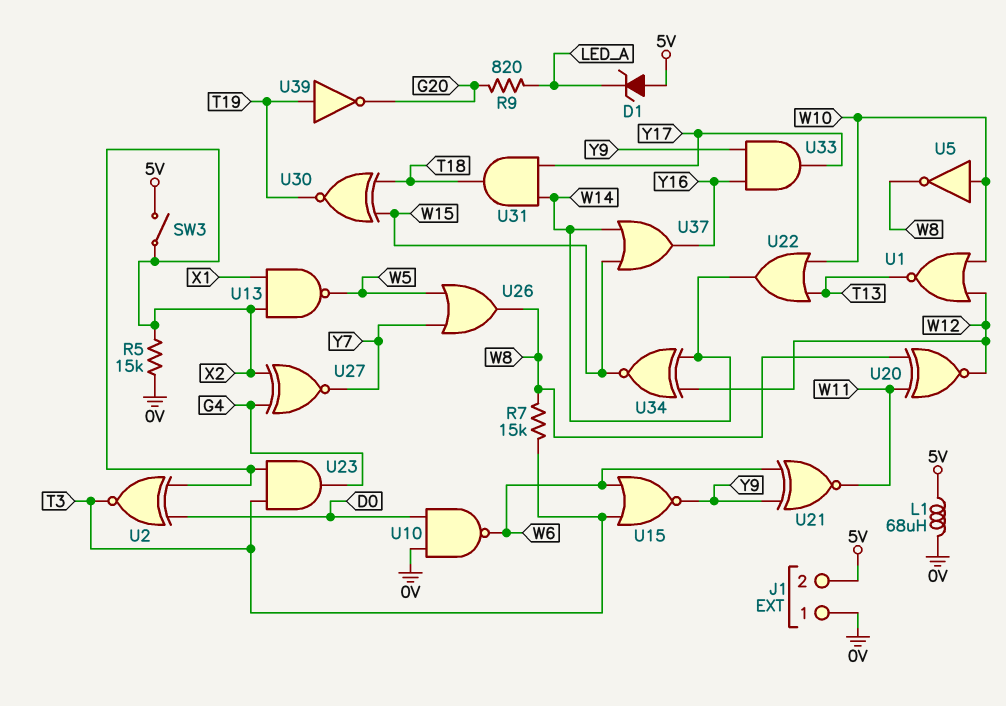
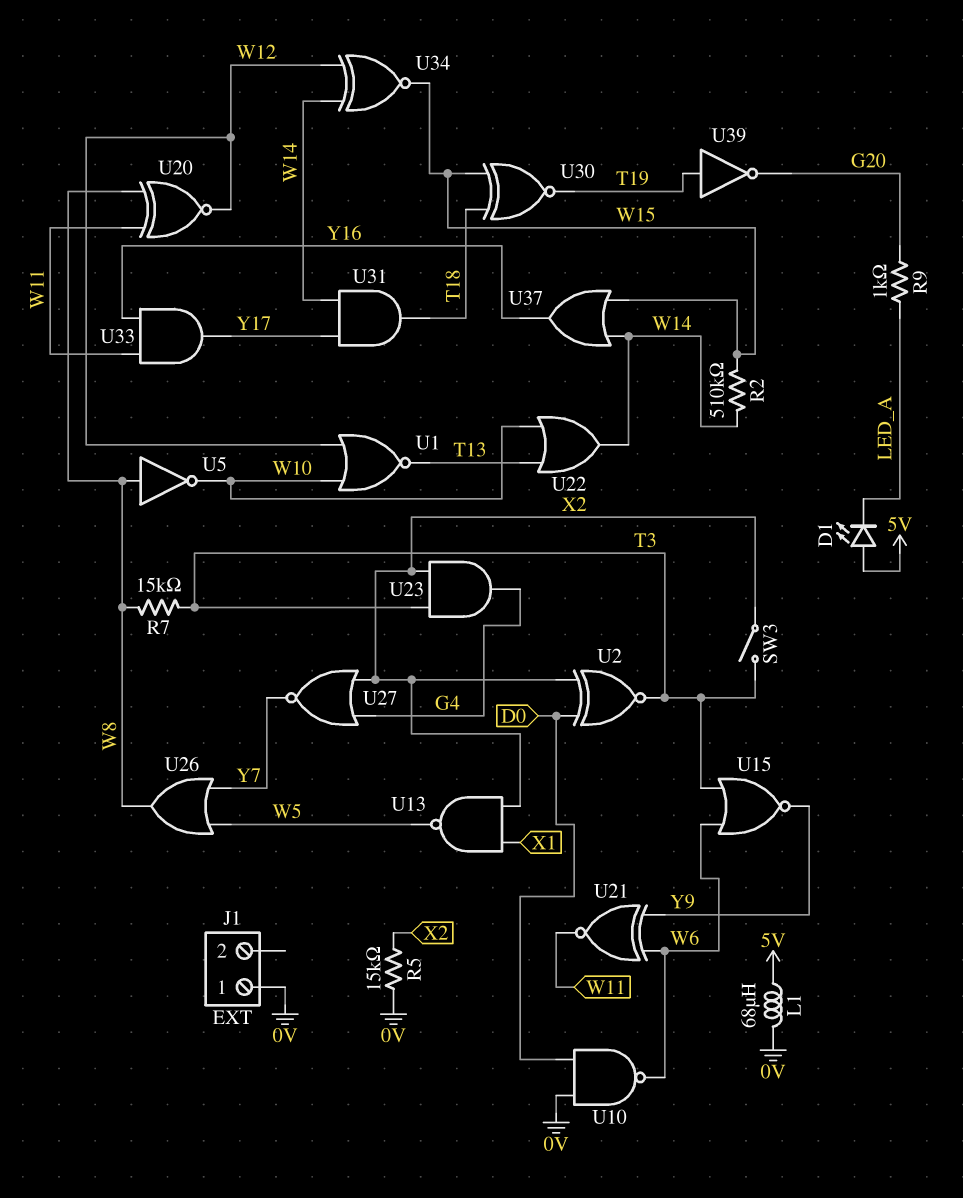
D1: zener (A 5V, K LED_A) -> LED (A 5V, K LED_A)
J1 pin 2: 5V -> none
R2: none -> 510k (W14, W15)
R9: 820 (G20, LED_A) -> 1k (G20, LED_A)
SW3: switch (5V, X2) -> switch (T3, X2)
U5: NOT (in W10, out W8) -> NOT (in W8, out W10)
U27: XNOR (in G4, in X2, out Y7) -> NOR (in G4, in X2, out Y7)
U33: AND (in Y9, in Y16, out Y17) -> AND (in W11, in Y16, out Y17)

